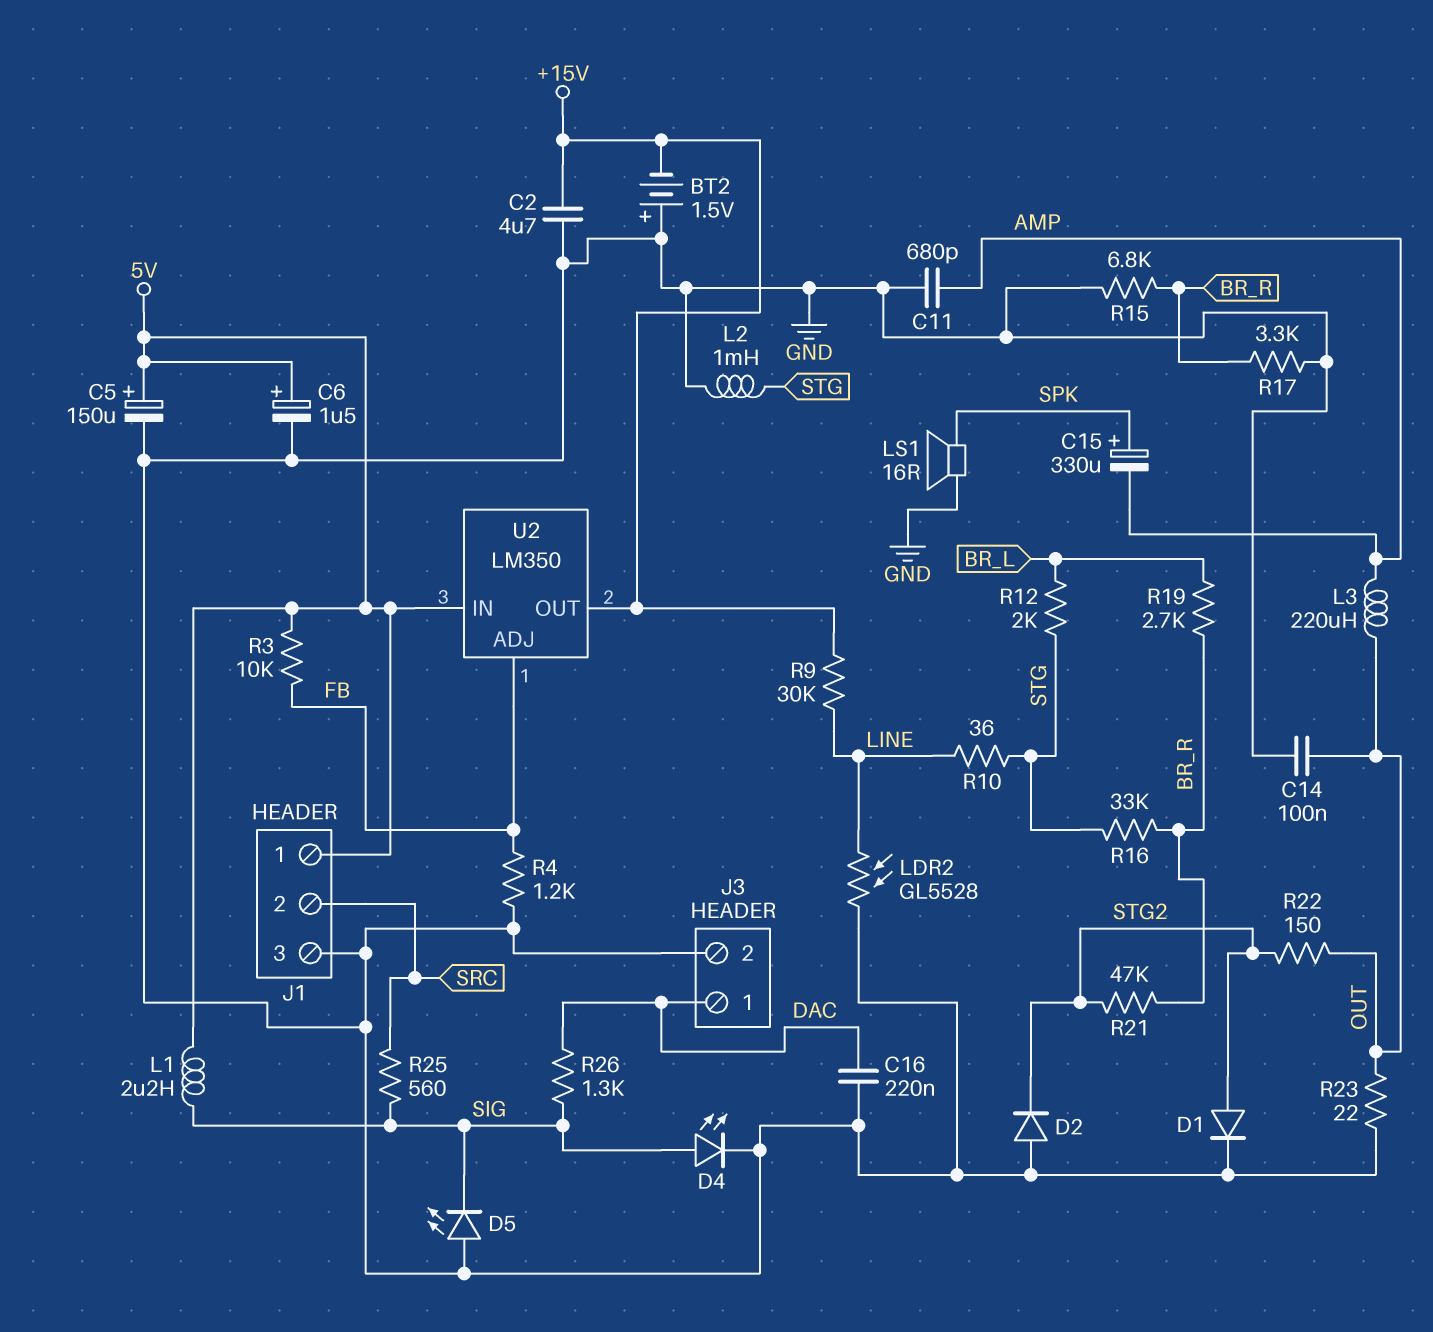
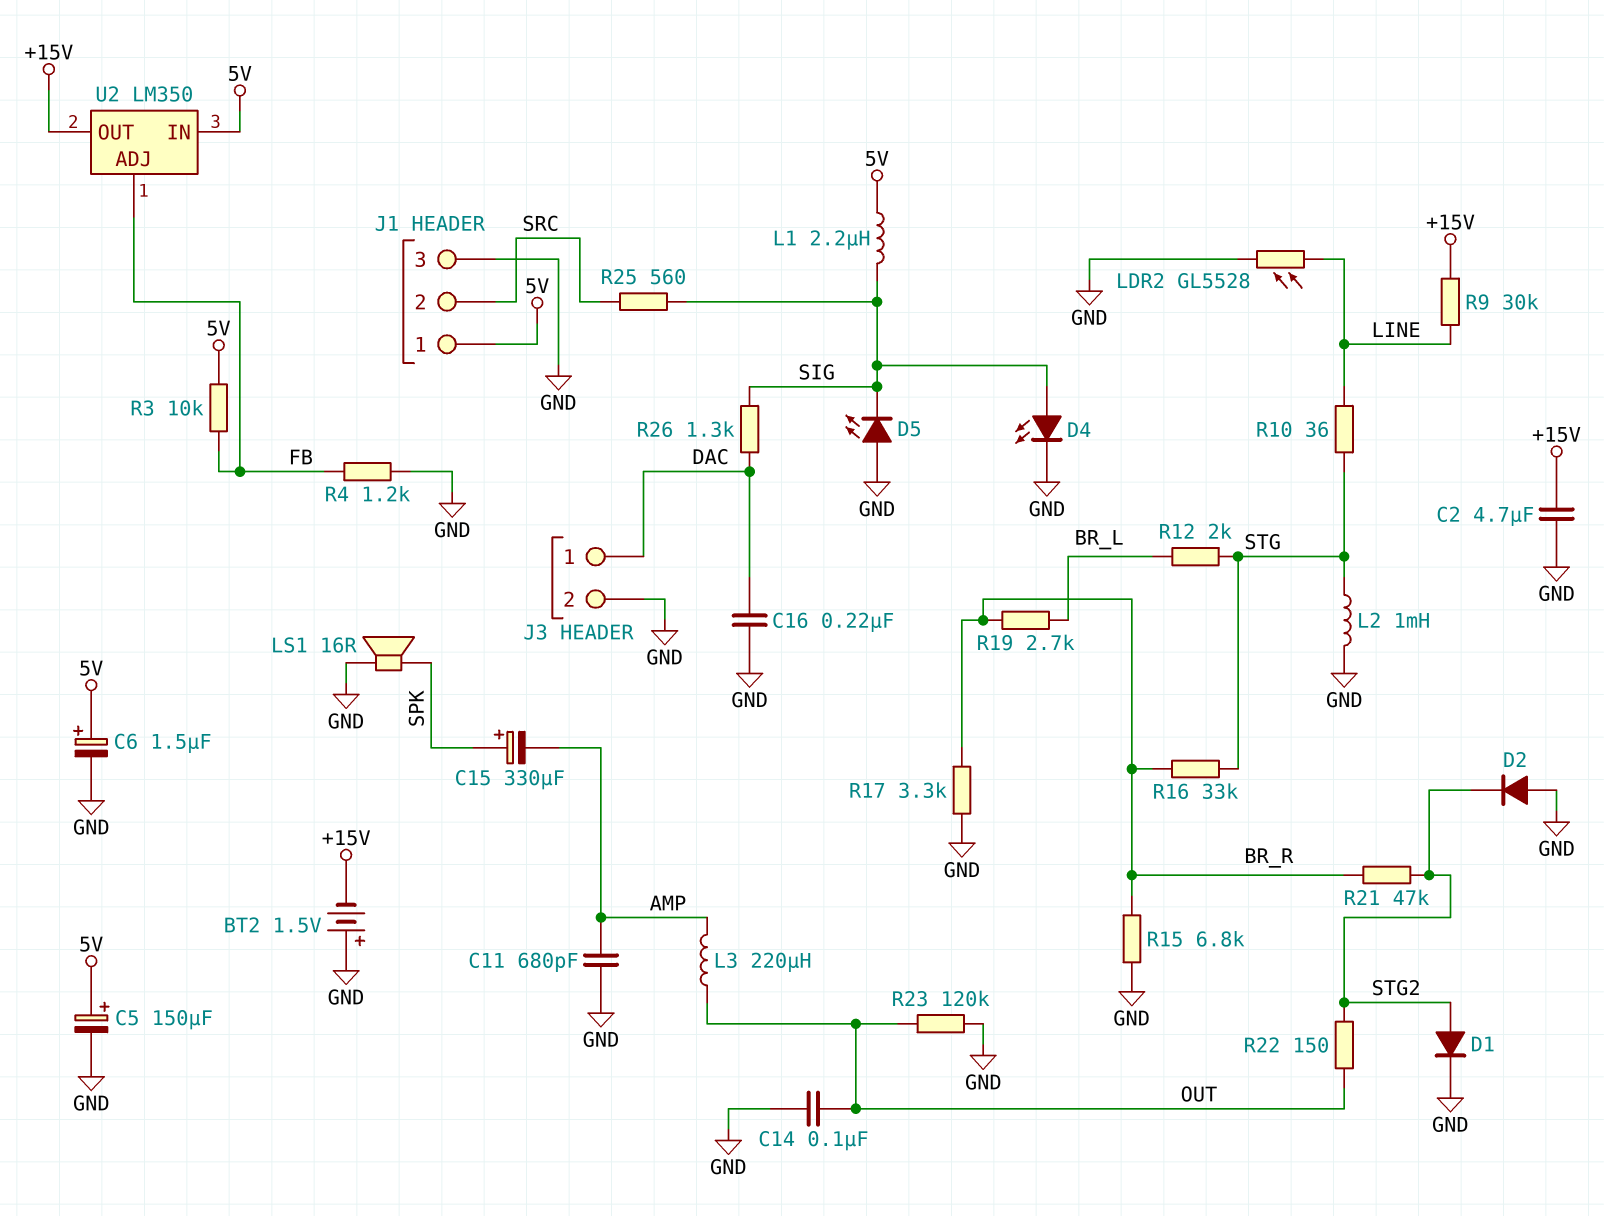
R23: 22 (GND, OUT) -> 120k (GND, OUT)

